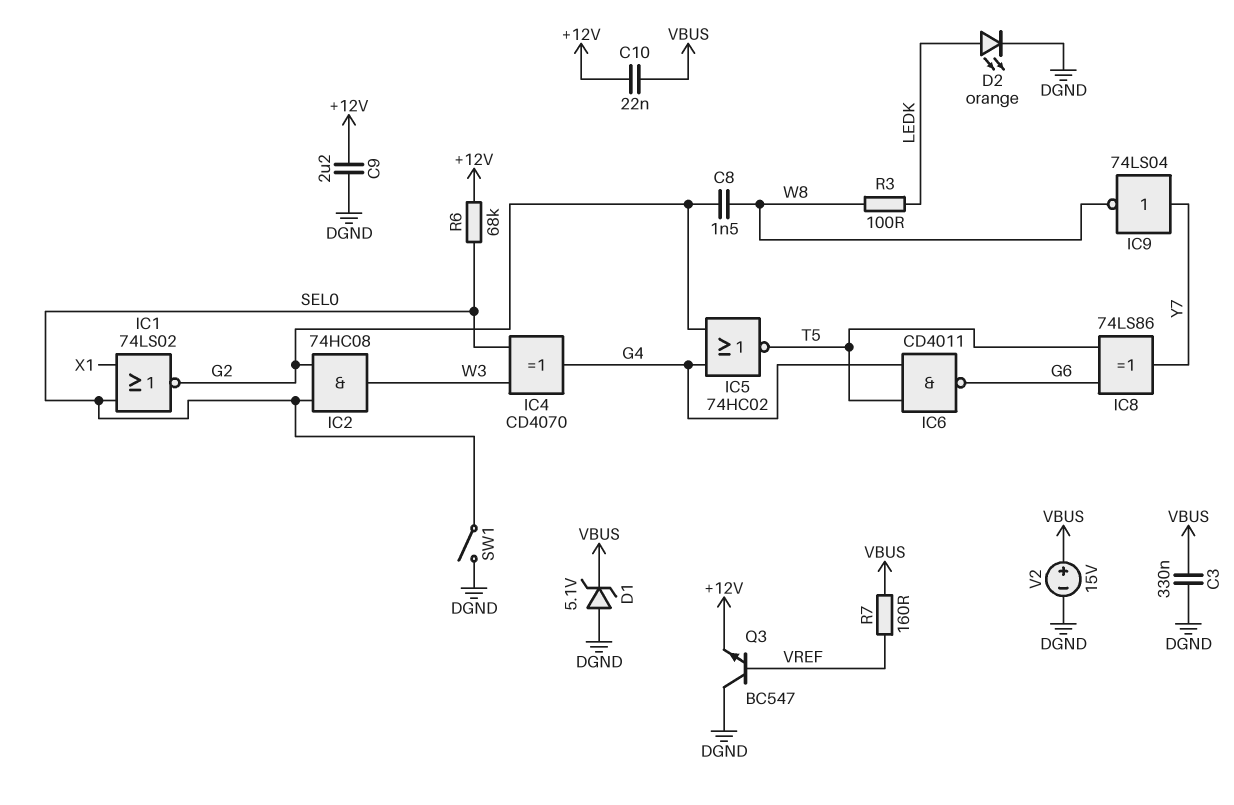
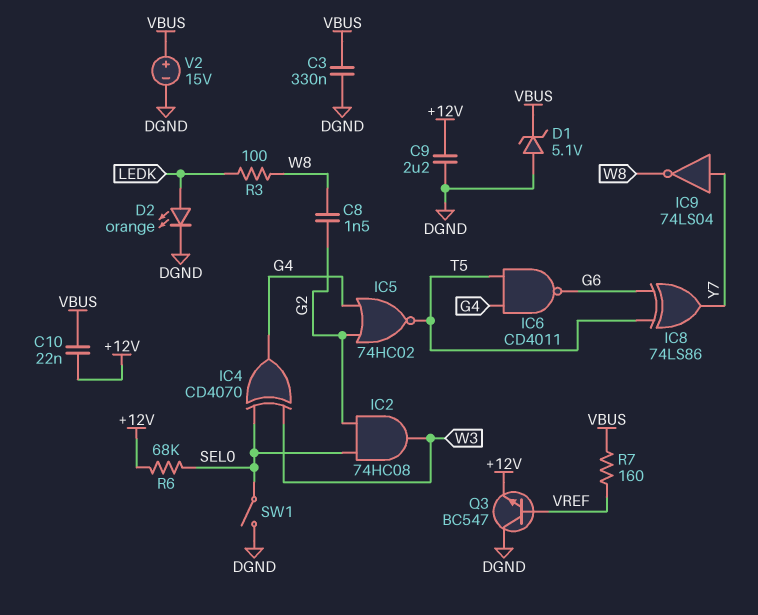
IC1: NOR 74LS02 (in SEL0, in X1, out G2) -> none

